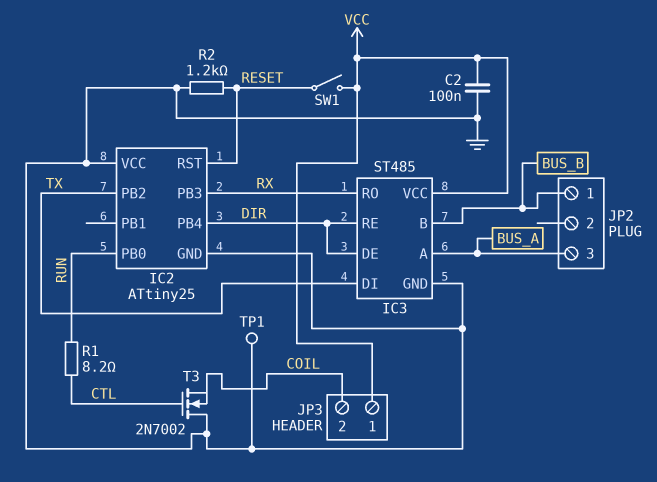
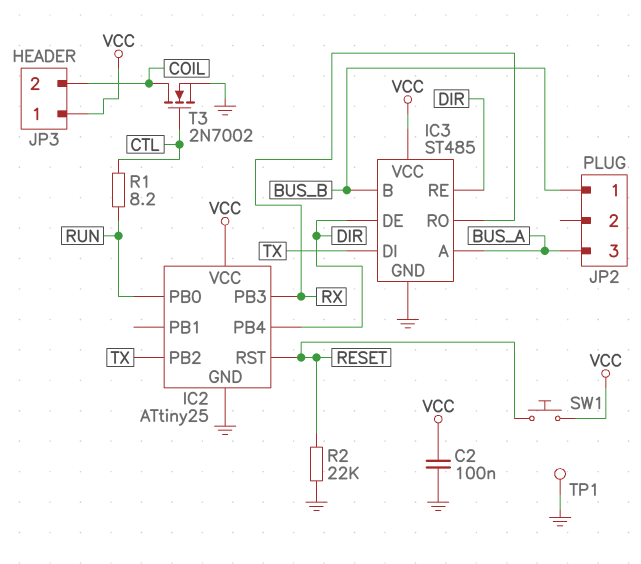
IC2 pin VCC: GND -> VCC
R2: 1.2k (GND, RESET) -> 22k (GND, RESET)
SW1: switch (RESET, VCC) -> button (RESET, VCC)
T3: NMOS 2N7002 (G CTL, D GND, S COIL) -> NMOS 2N7002 (G CTL, D COIL, S GND)

